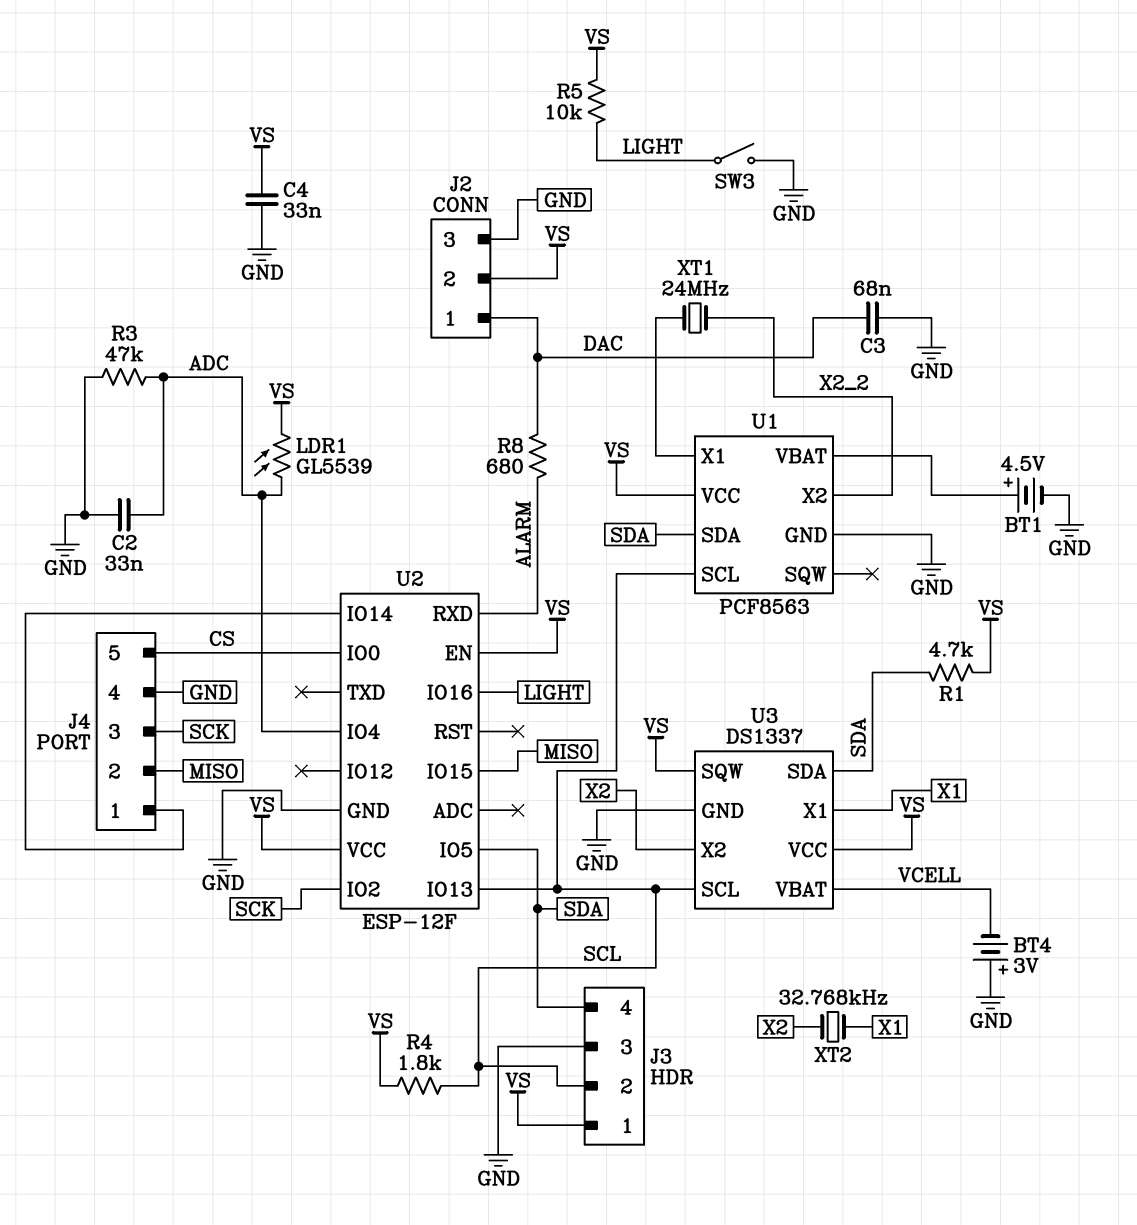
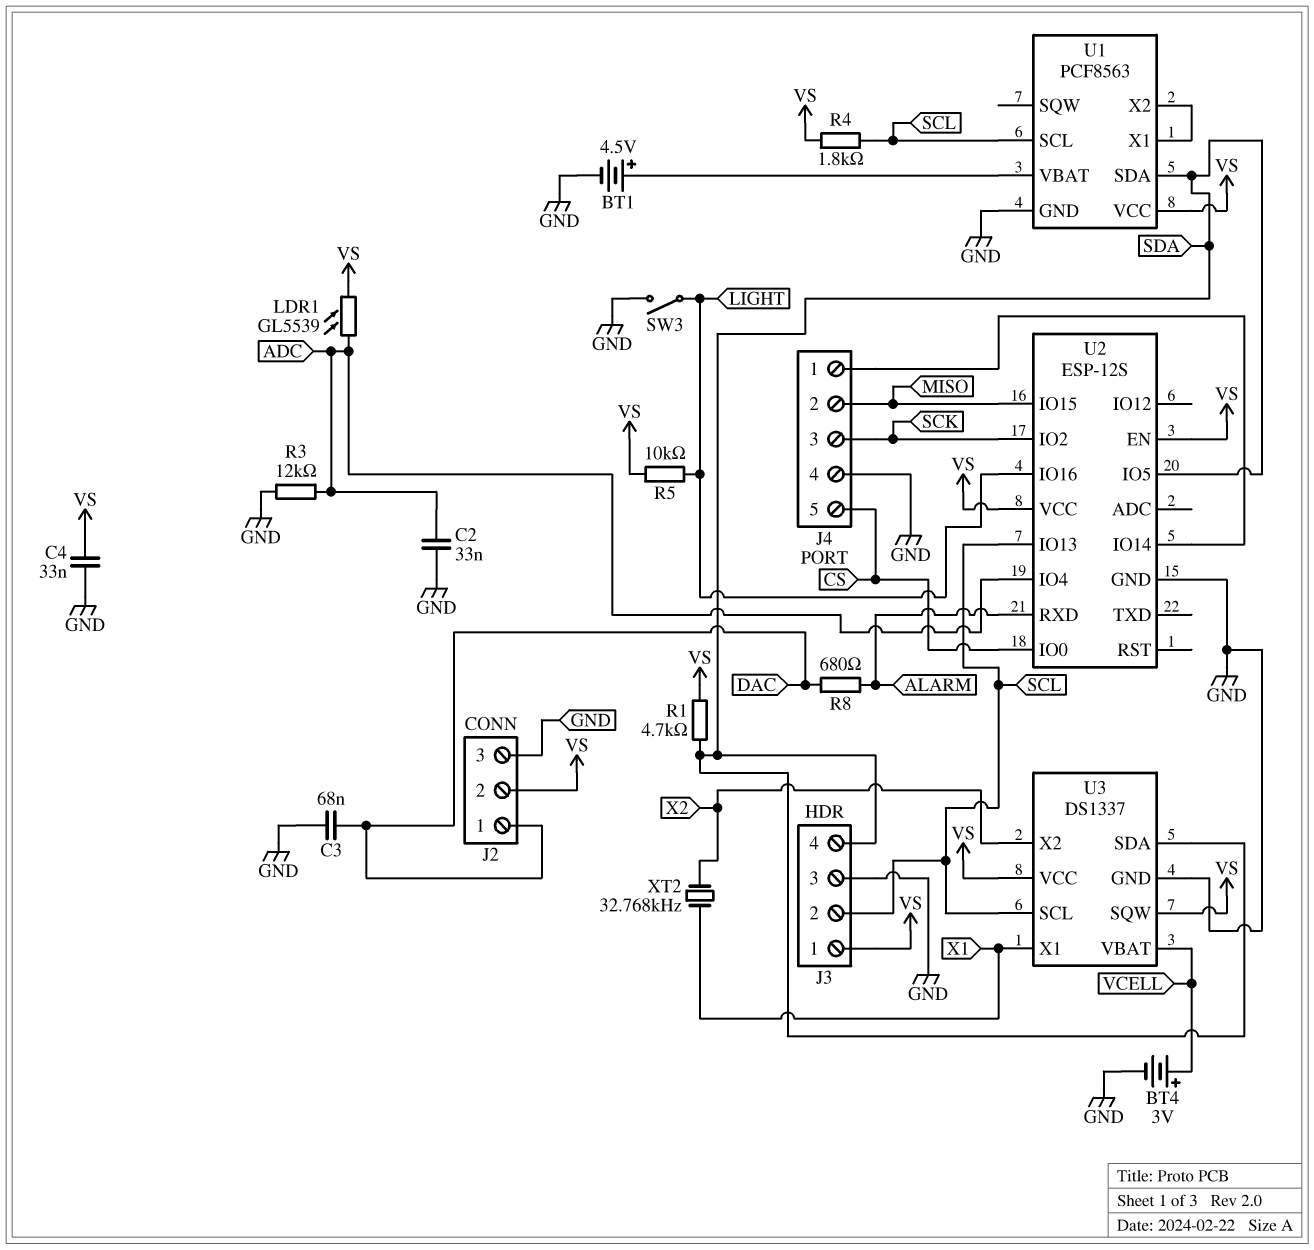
BT4: 3V (plus GND, minus VCELL) -> 3V (plus VCELL, minus GND)
R3: 47k (ADC, GND) -> 12k (ADC, GND)
U1 pin X2: X2_2 -> U1/X1
U2: ESP-12F -> ESP-12S
XT1: 24MHz (U1/X1, X2_2) -> none

